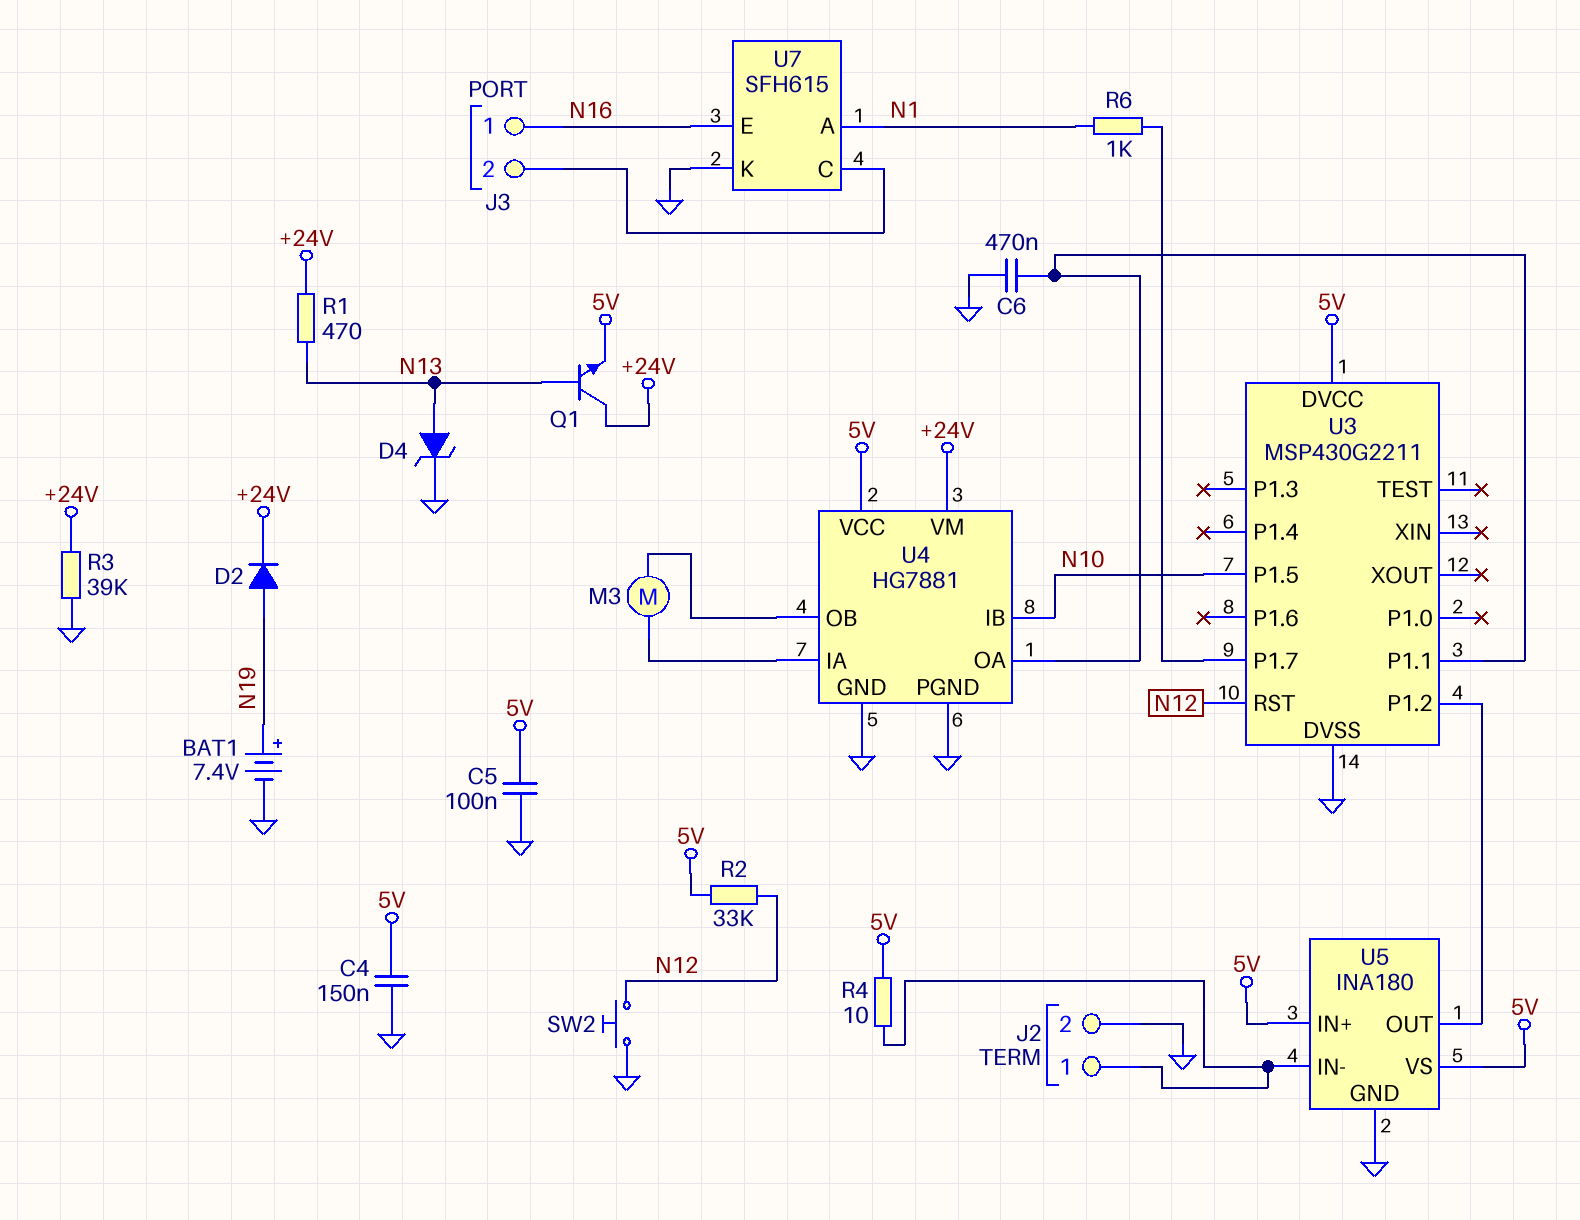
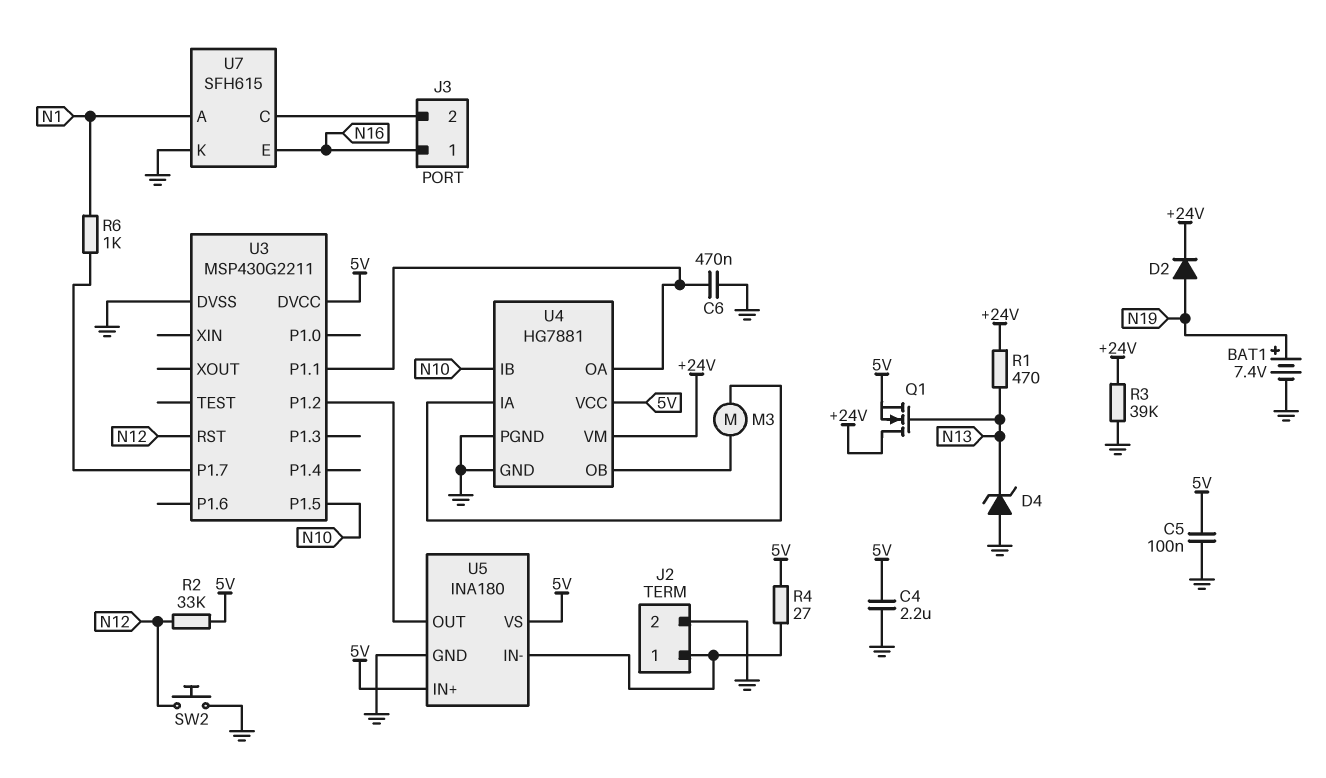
C4: 150nF (5V, GND) -> 2.2uF (5V, GND)
D4: zener (A N13, K GND) -> zener (A GND, K N13)
Q1: NPN (B N13, C +24V, E 5V) -> NMOS (G N13, D +24V, S 5V)
R4: 10 (5V, J2/1) -> 27 (5V, J2/1)

